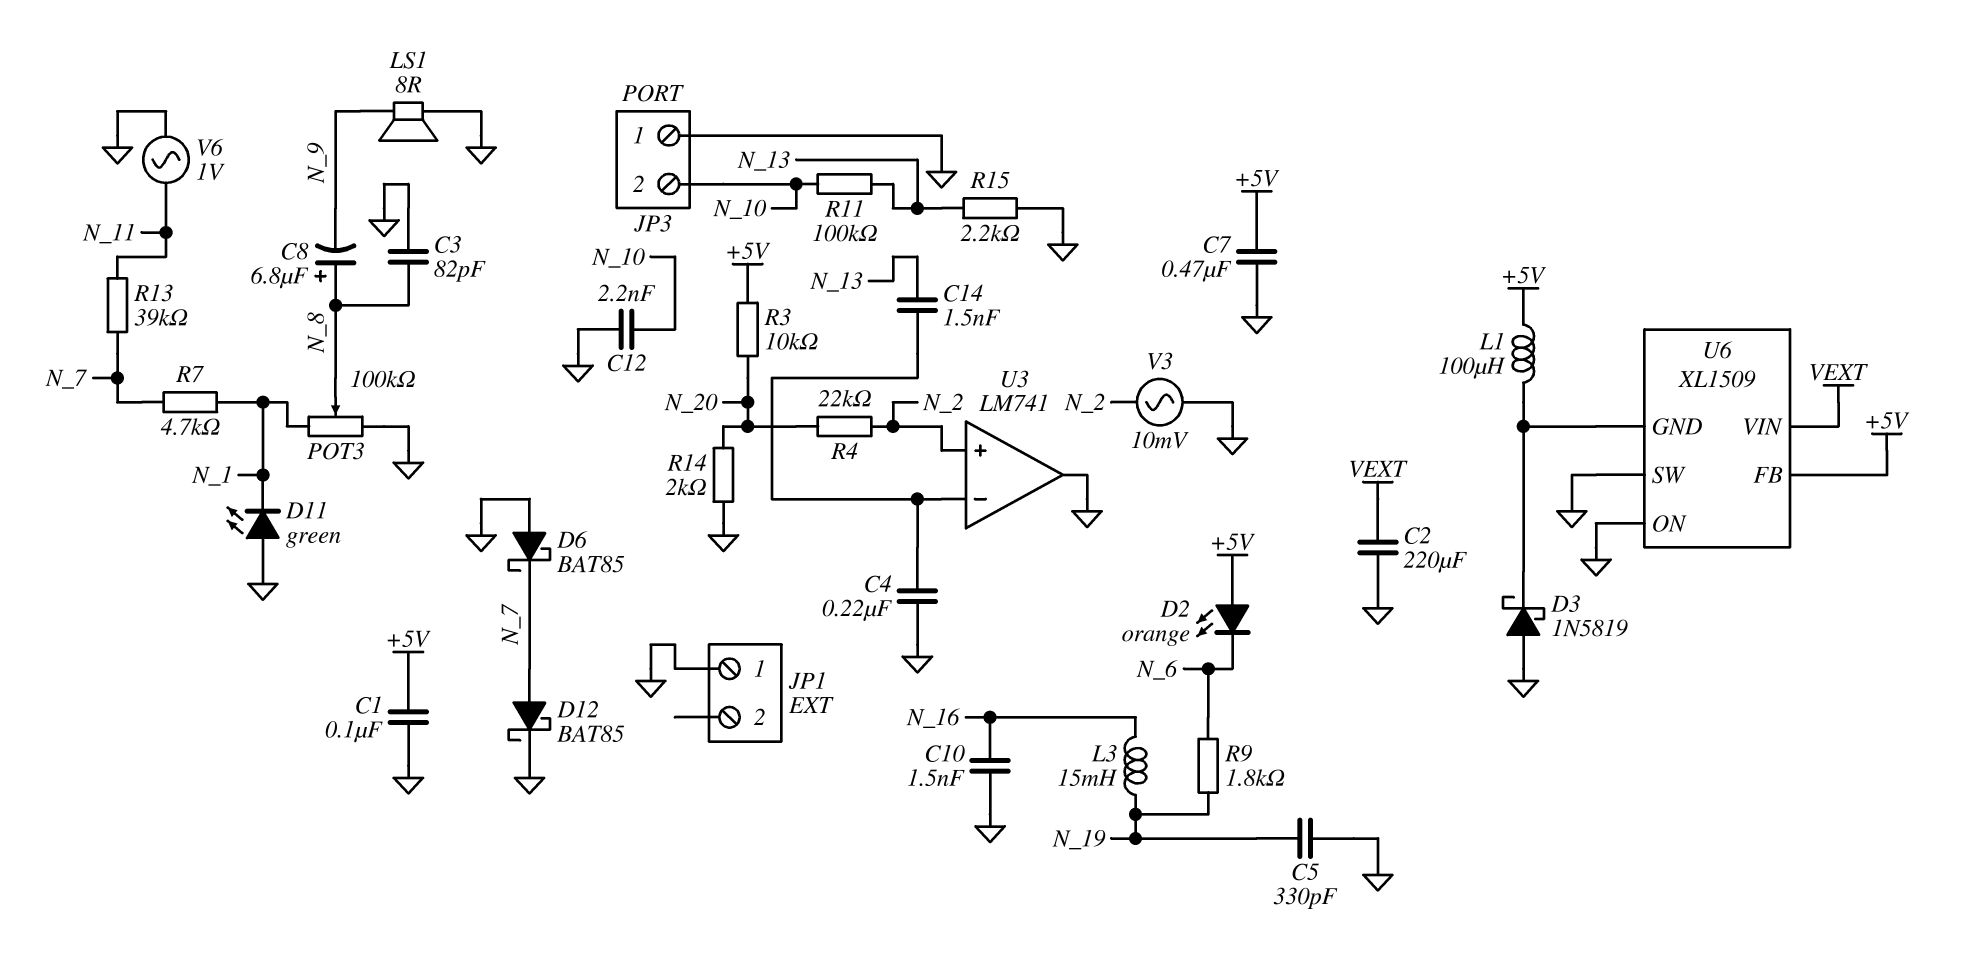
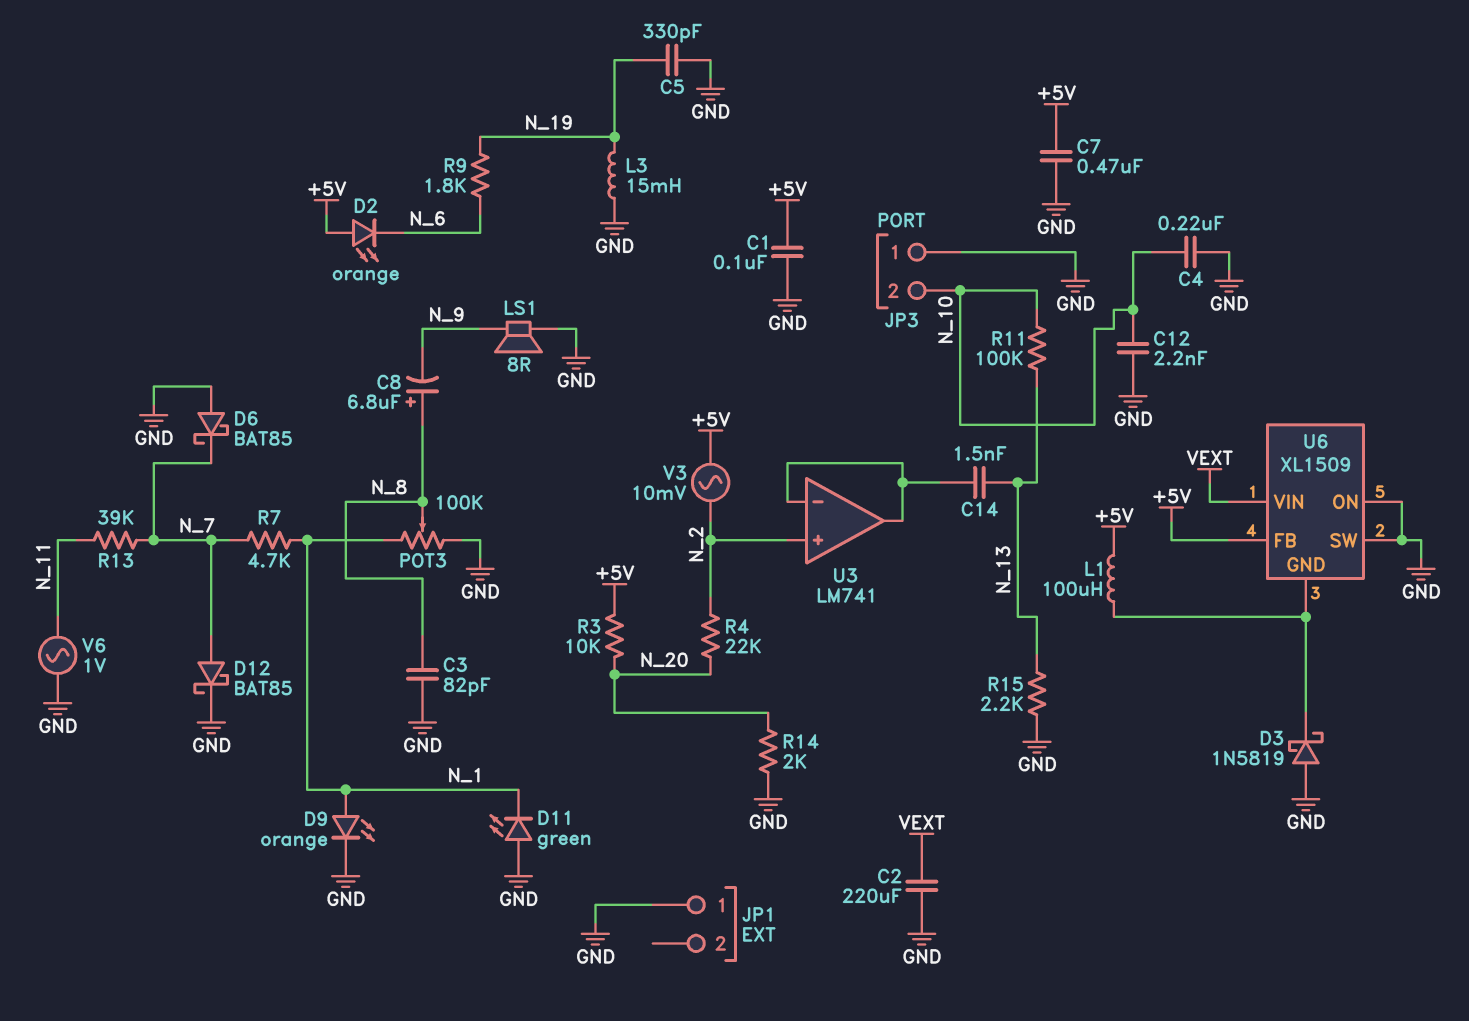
C4: 220nF (GND, U3/in-) -> 220nF (GND, N_10)
C10: 1.5nF (GND, N_16) -> none
D9: none -> LED orange (A N_1, K GND)
L3: 15mH (N_16, N_19) -> 15mH (GND, N_19)
U3 pin out: GND -> U3/in-
V3: AC 10mV (GND, N_2) -> AC 10mV (+5V, N_2)

